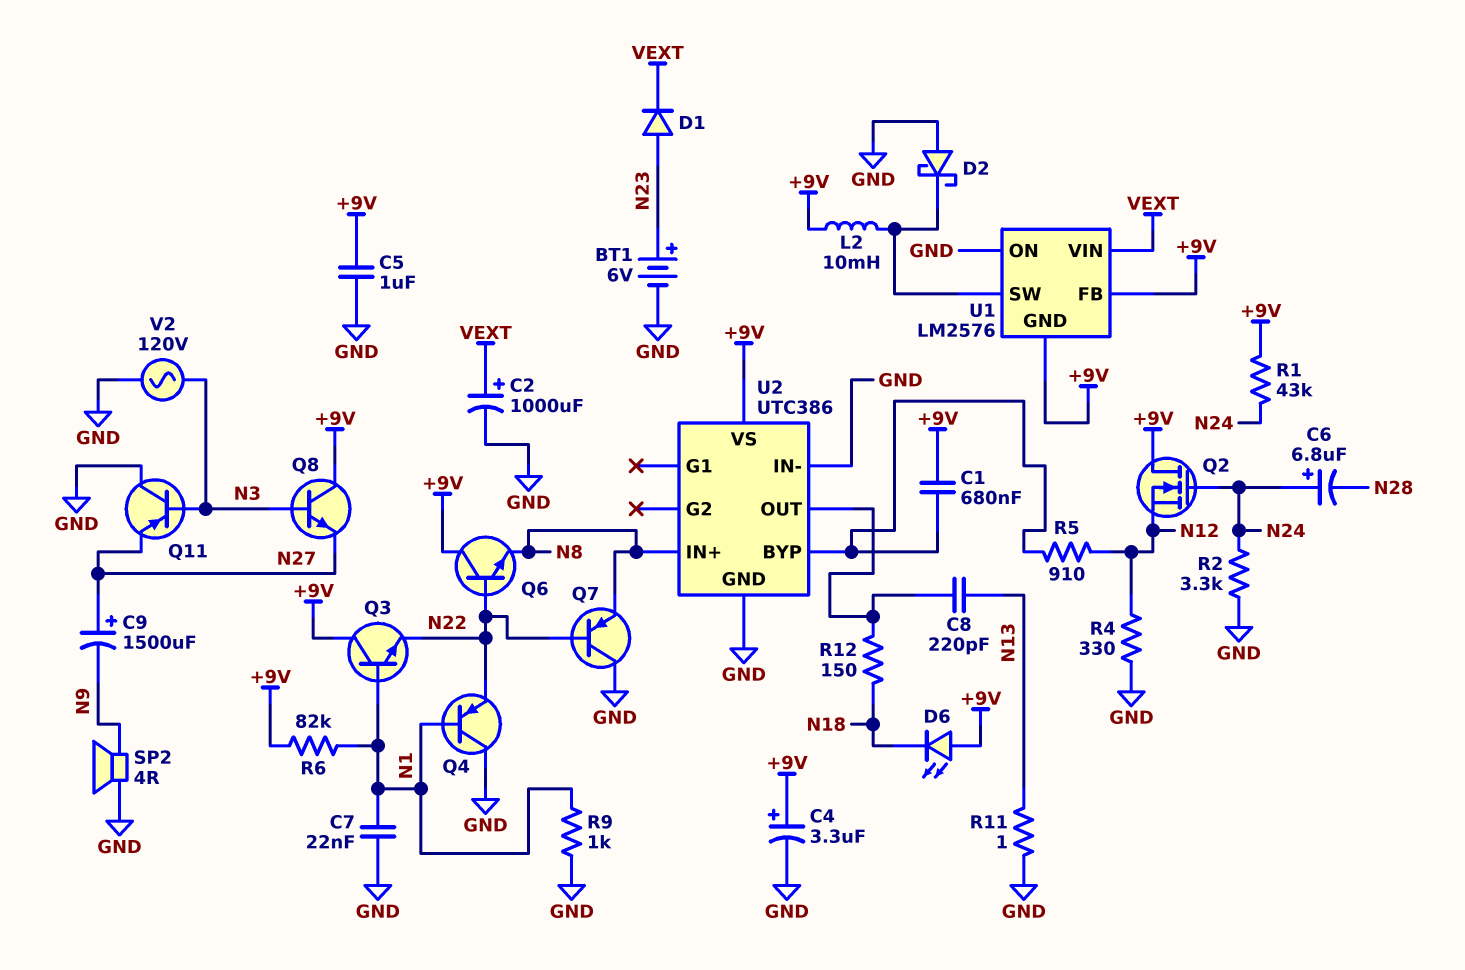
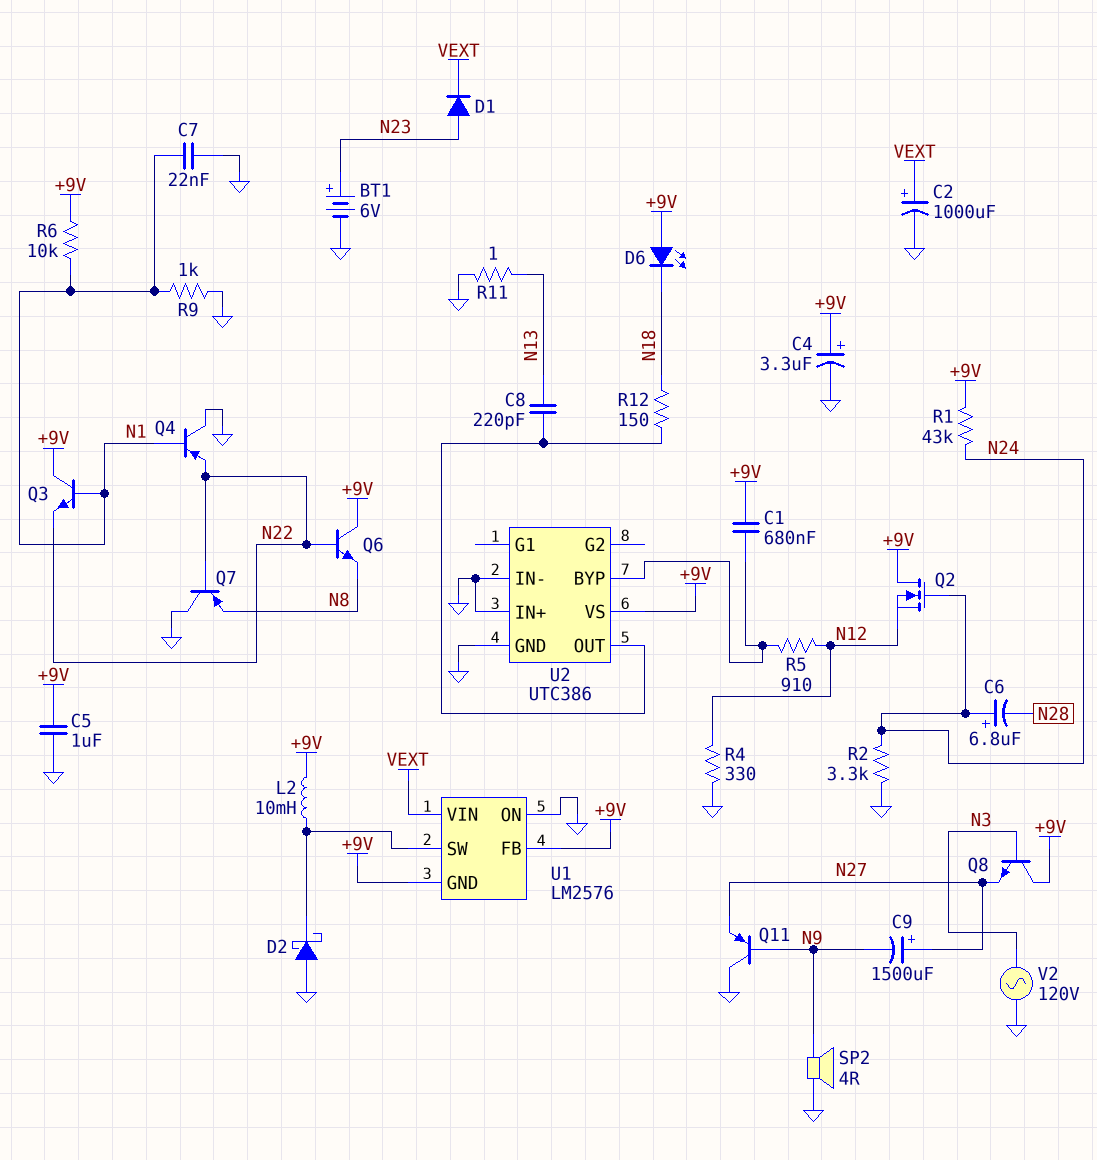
Q11: PNP (B N3, C GND, E N27) -> PNP (B N9, C GND, E N27)
R6: 82k (+9V, N1) -> 10k (+9V, N1)
U2 pin IN+: N8 -> GND

